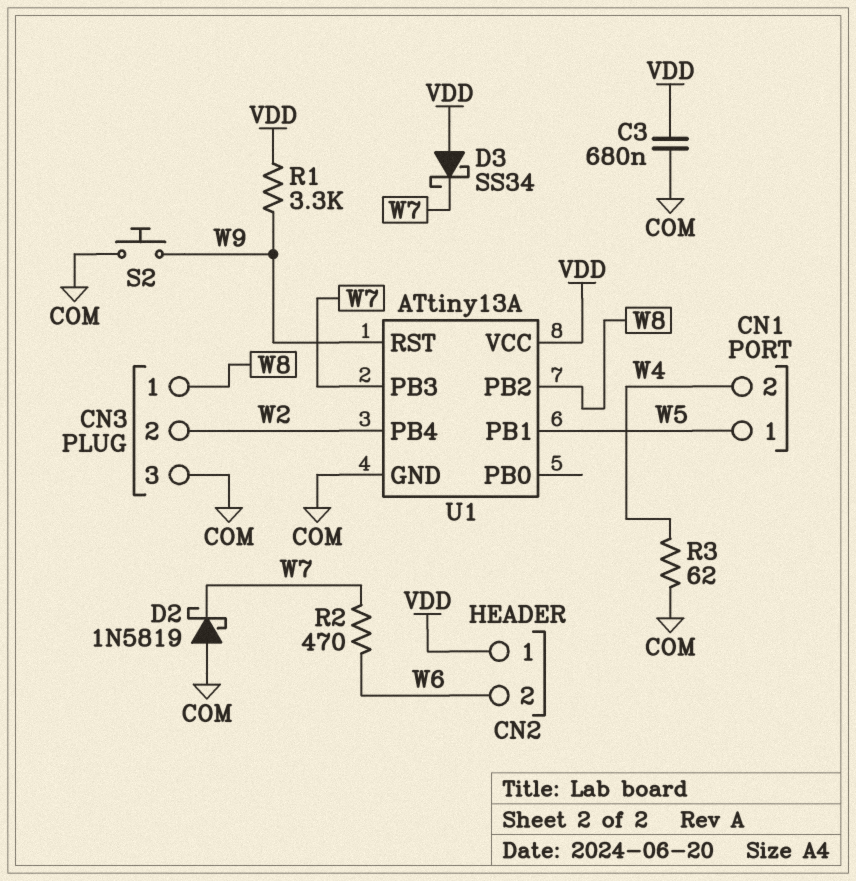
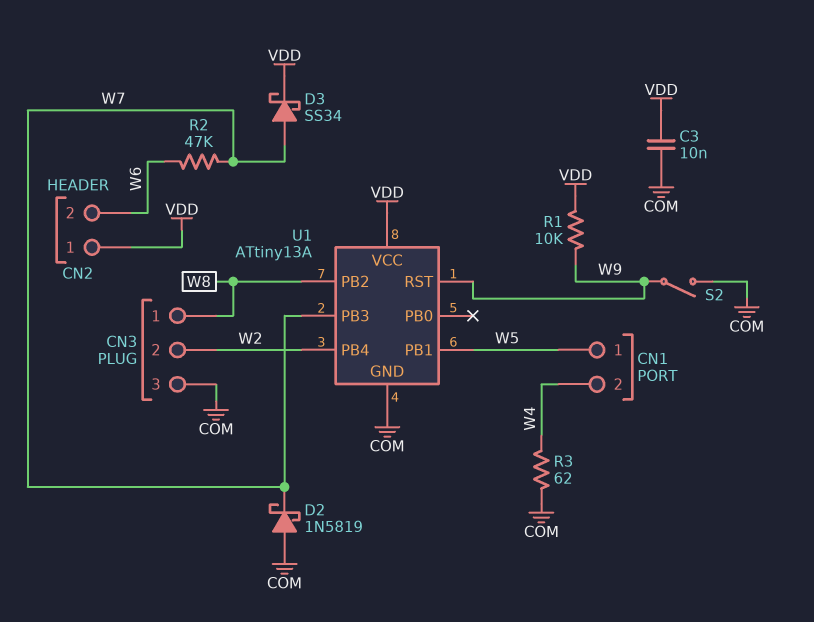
C3: 680nF (COM, VDD) -> 10nF (COM, VDD)
D3: schottky SS34 (A VDD, K W7) -> schottky SS34 (A W7, K VDD)
R1: 3.3k (VDD, W9) -> 10k (VDD, W9)
R2: 470 (W6, W7) -> 47k (W6, W7)
S2: button (COM, W9) -> switch (COM, W9)

